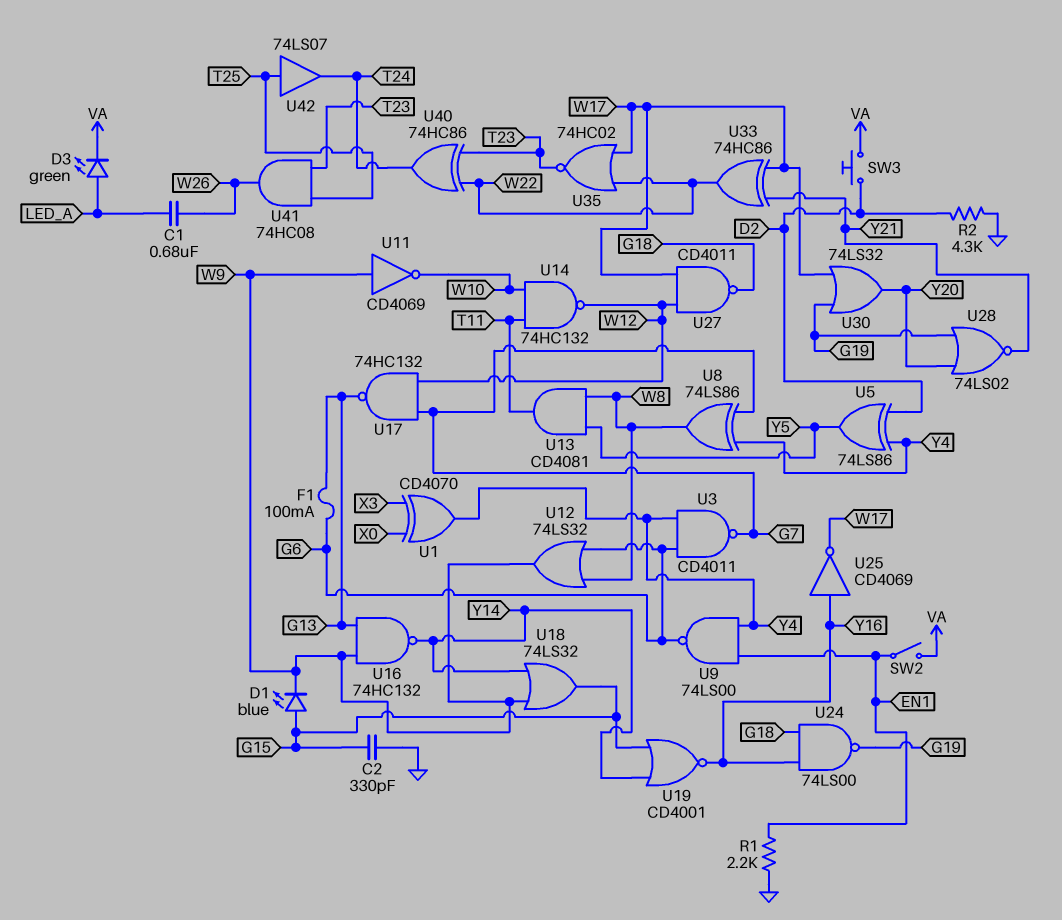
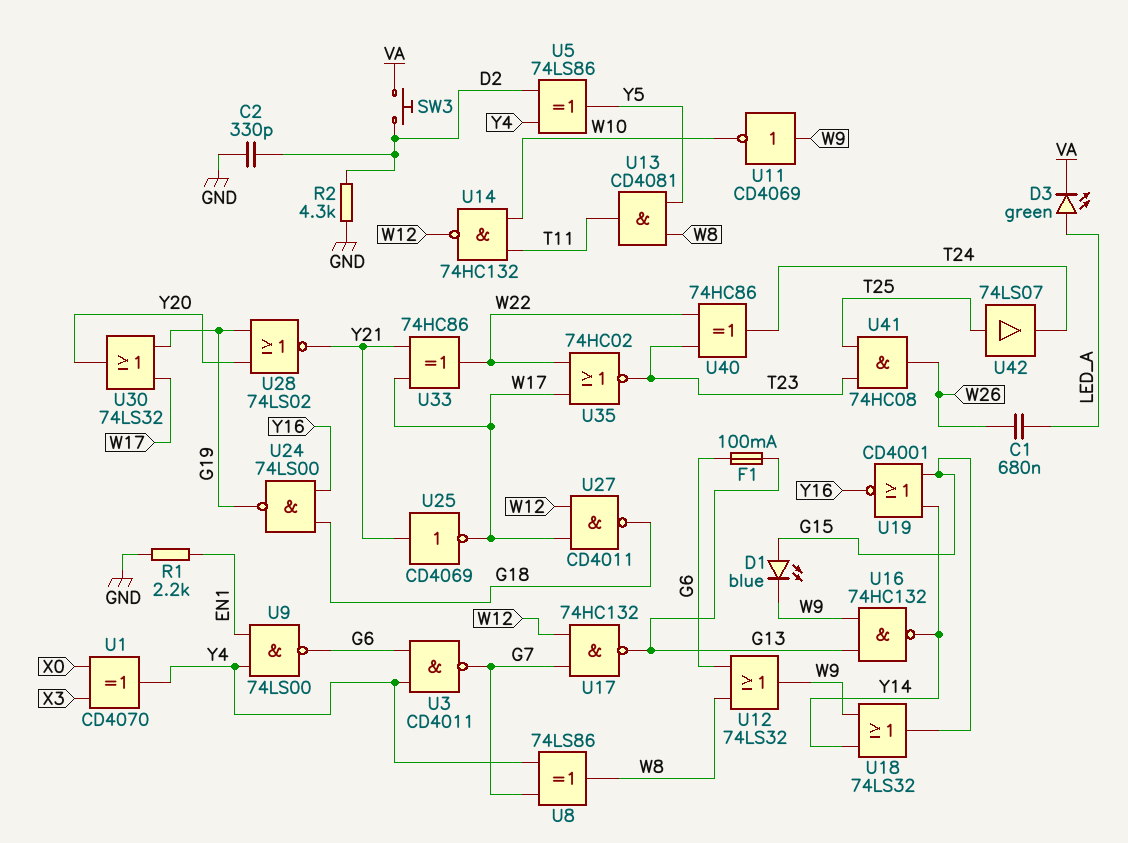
C2: 330pF (G15, GND) -> 330pF (D2, GND)
SW2: switch (EN1, VA) -> none
U25: NOT CD4069 (in Y16, out W17) -> NOT CD4069 (in Y21, out W17)

